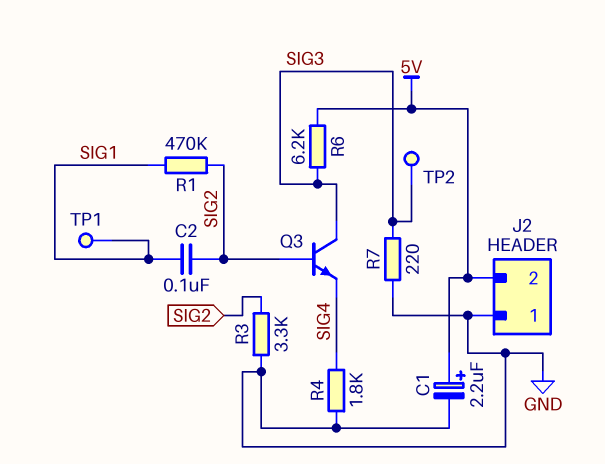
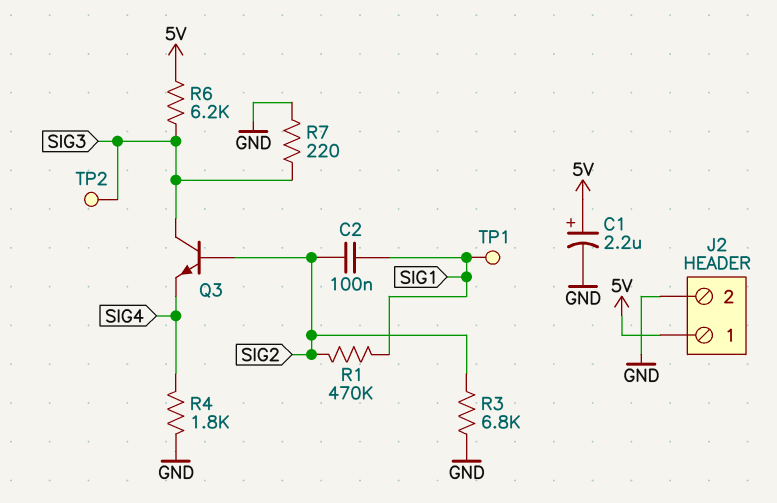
J2 pin 1: GND -> 5V
J2 pin 2: 5V -> GND
R3: 3.3k (GND, SIG2) -> 6.8k (GND, SIG2)

